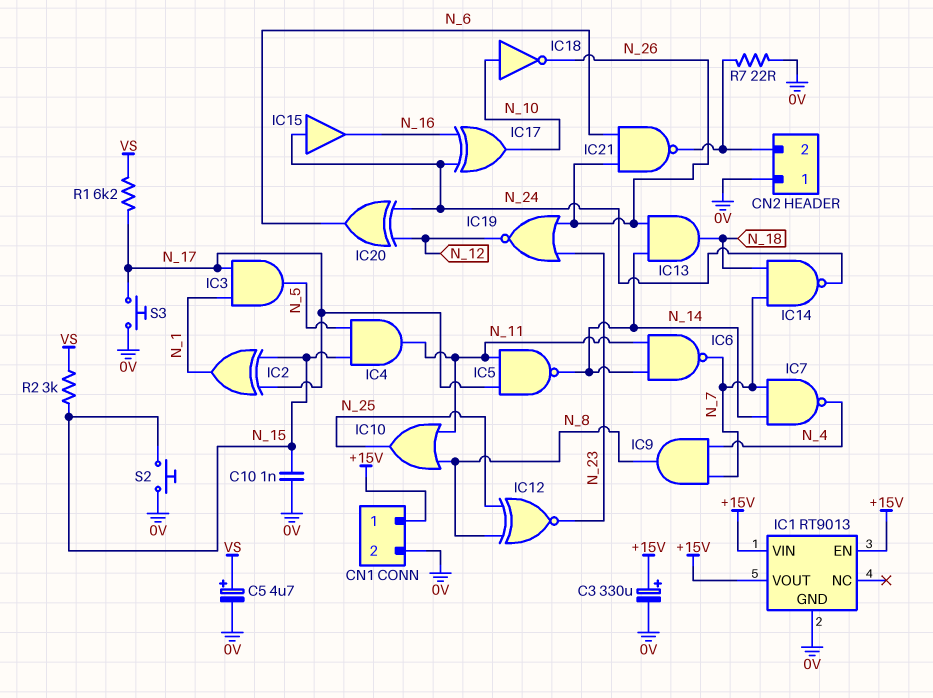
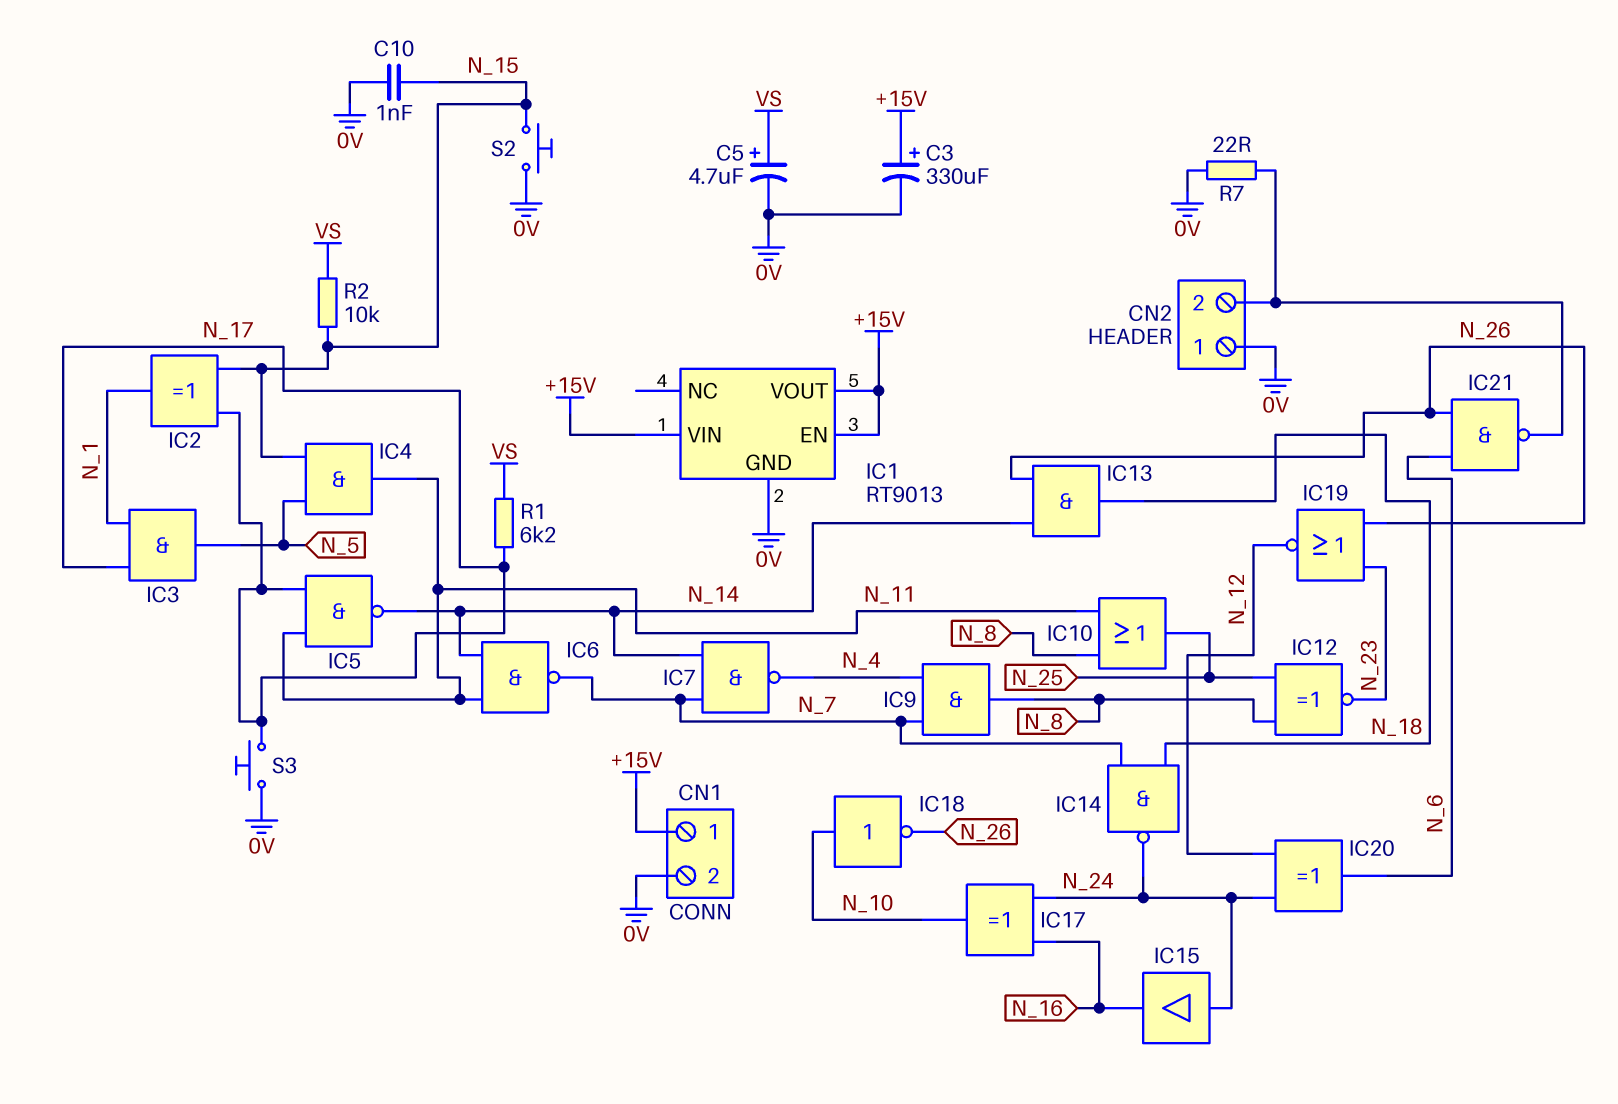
R2: 3k (N_15, VS) -> 10k (N_15, VS)

